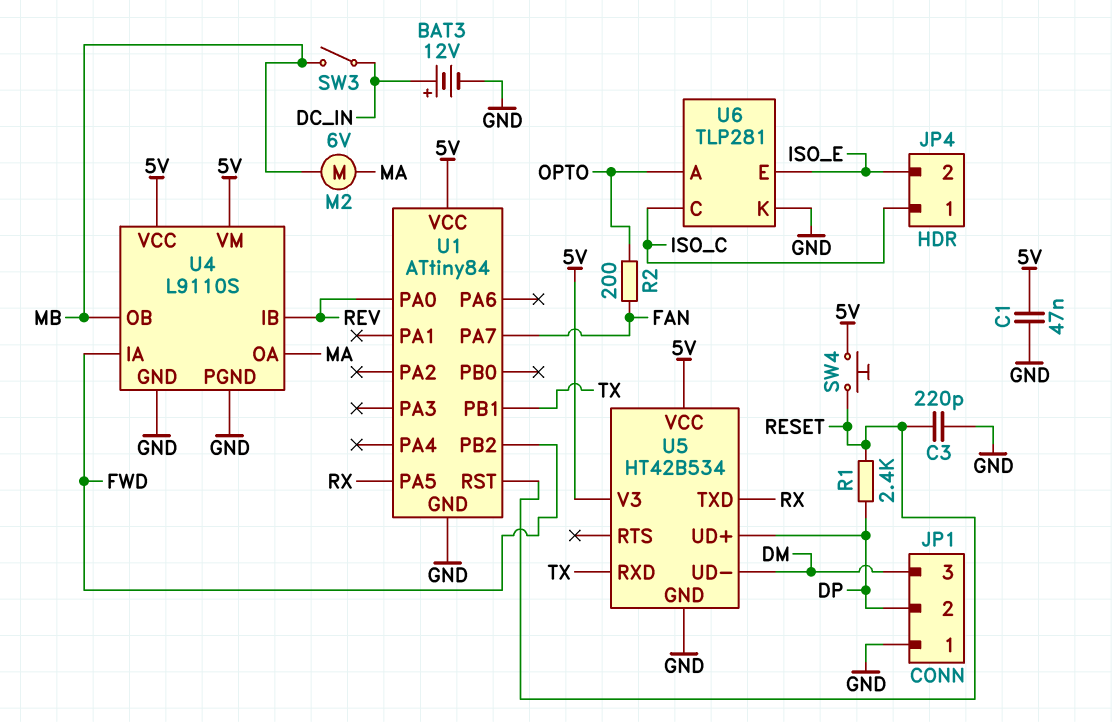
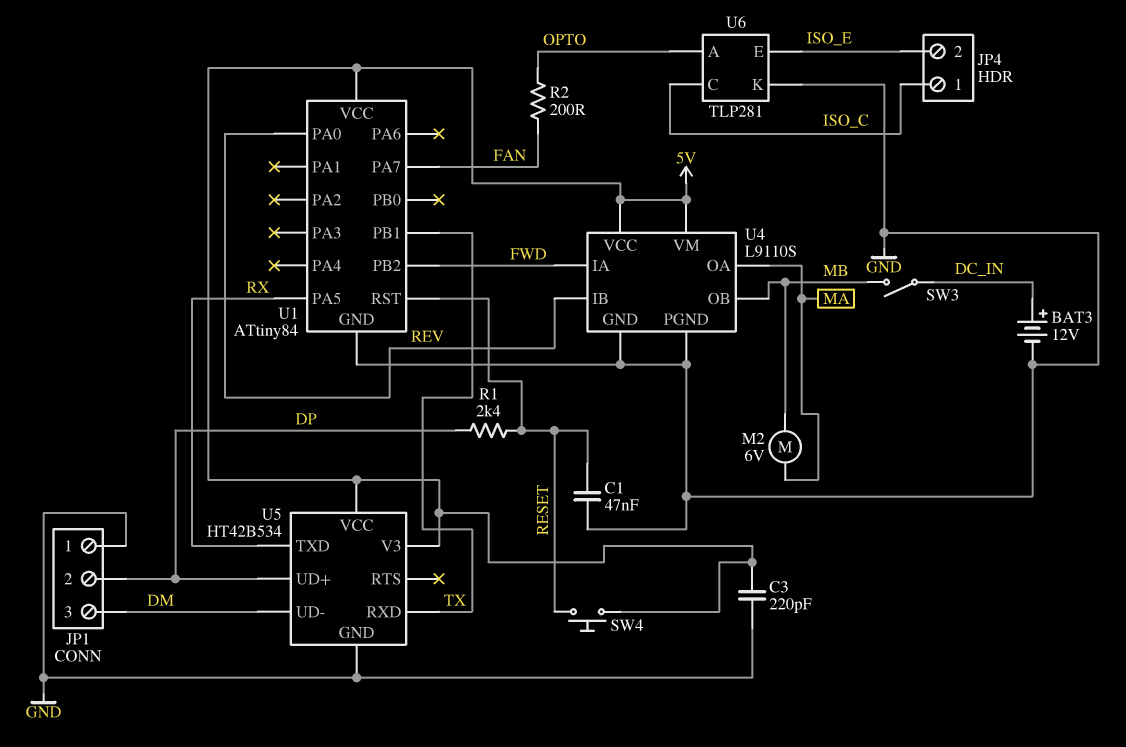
C1: 47nF (5V, GND) -> 47nF (GND, RESET)
C3: 220pF (GND, RESET) -> 220pF (5V, GND)

